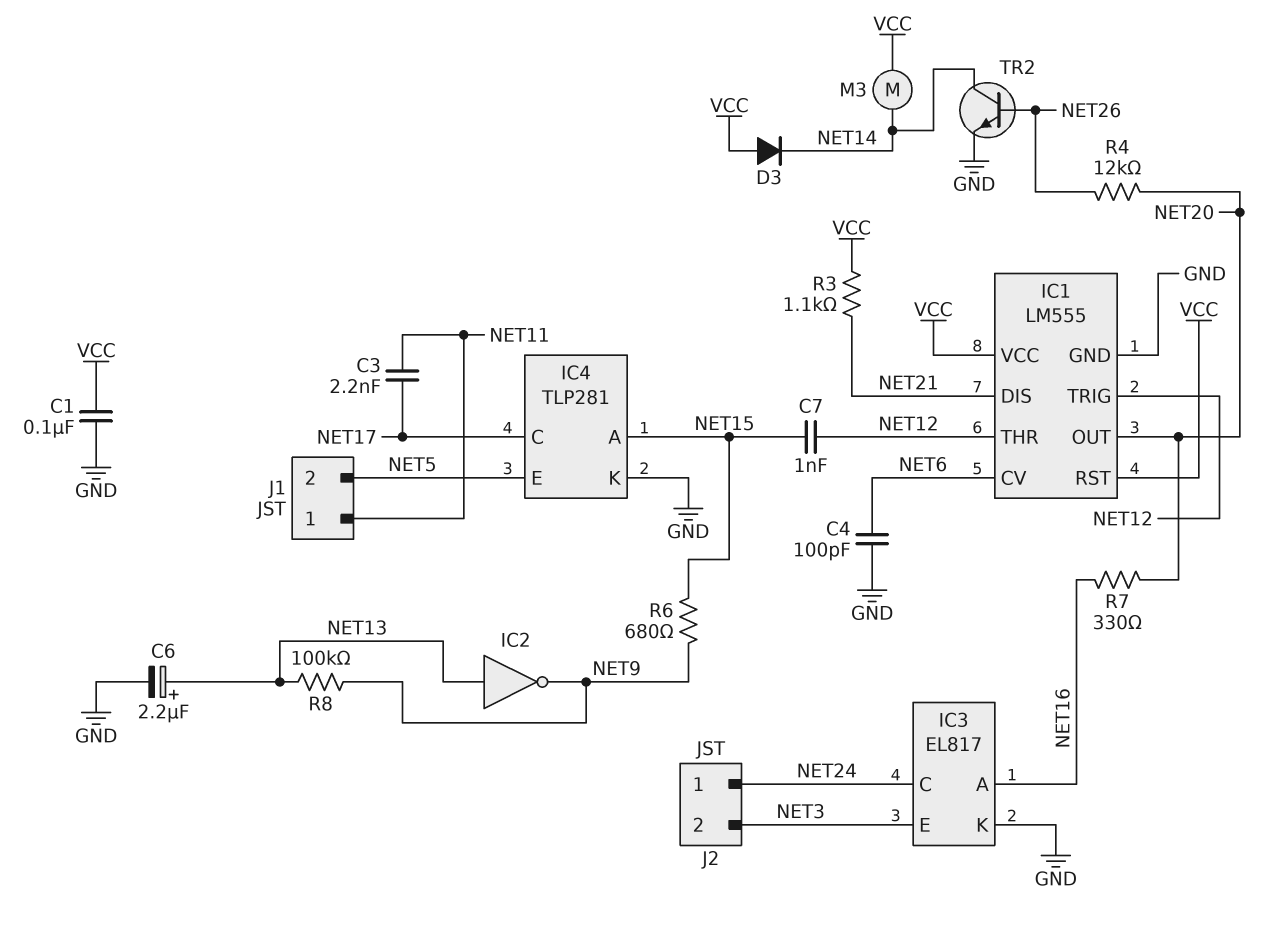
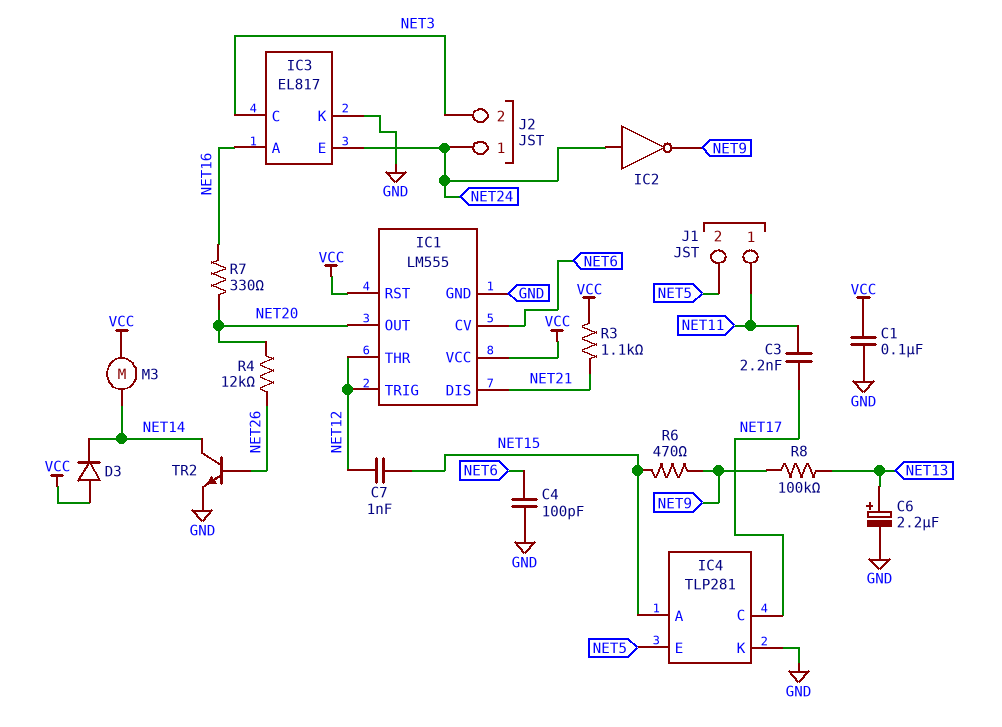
IC2: NOT (in NET13, out NET9) -> NOT (in NET24, out NET9)
IC3 pin C: NET24 -> NET3
IC3 pin E: NET3 -> NET24
R6: 680 (NET9, NET15) -> 470 (NET9, NET15)

